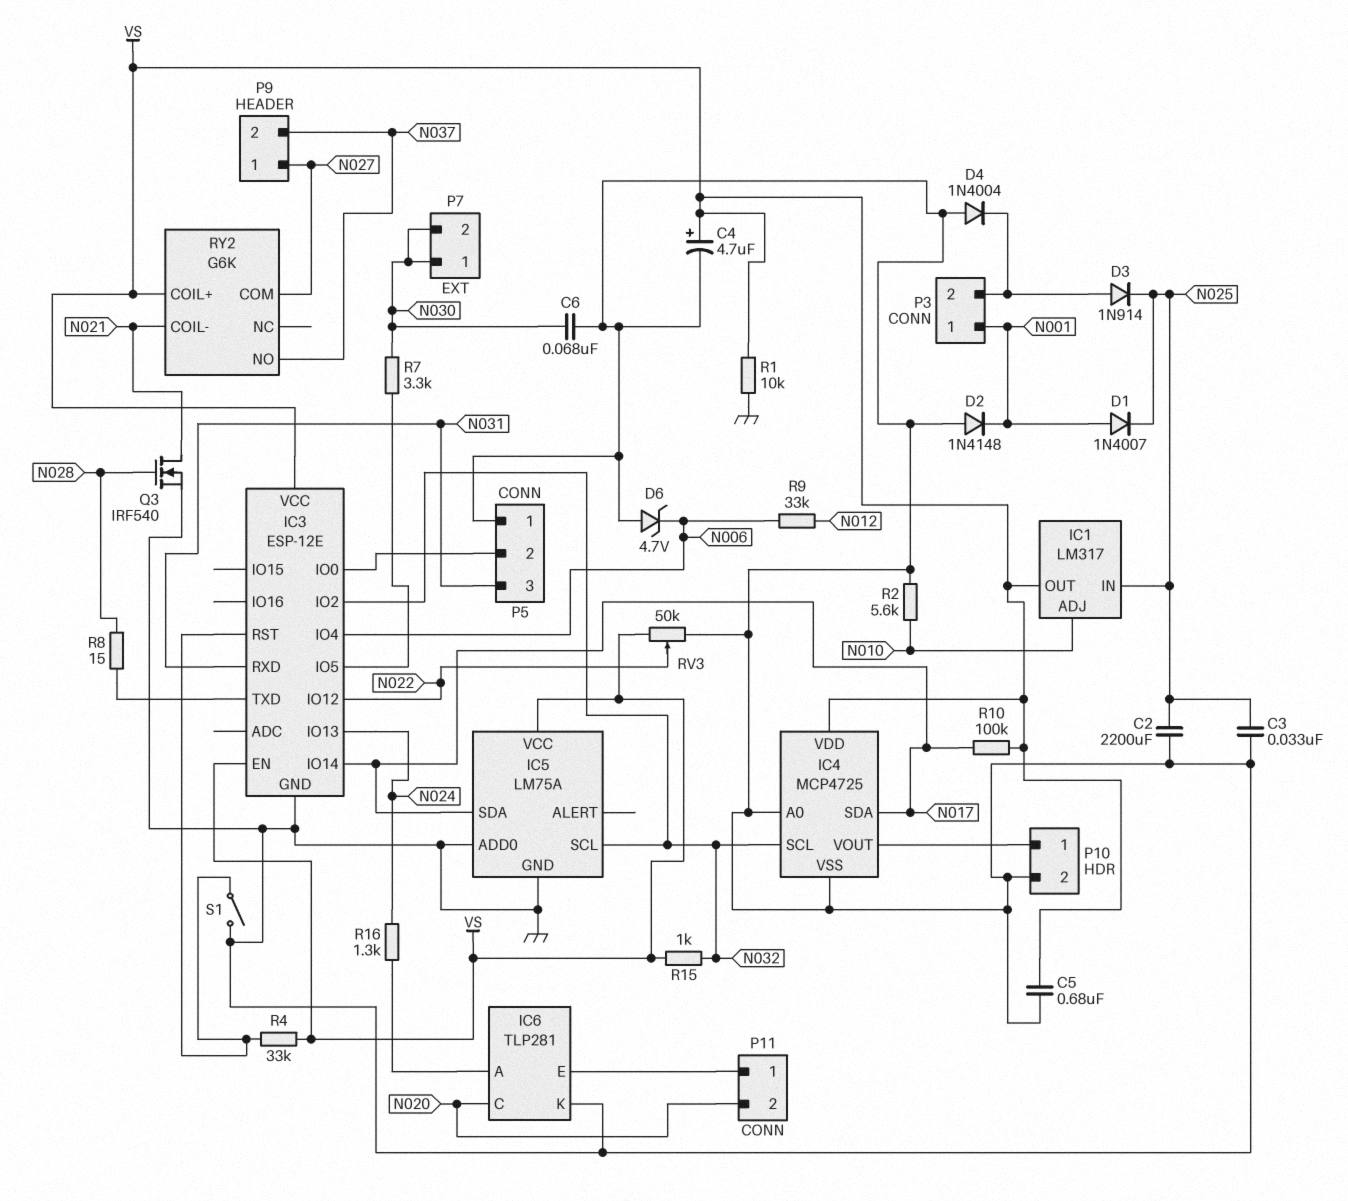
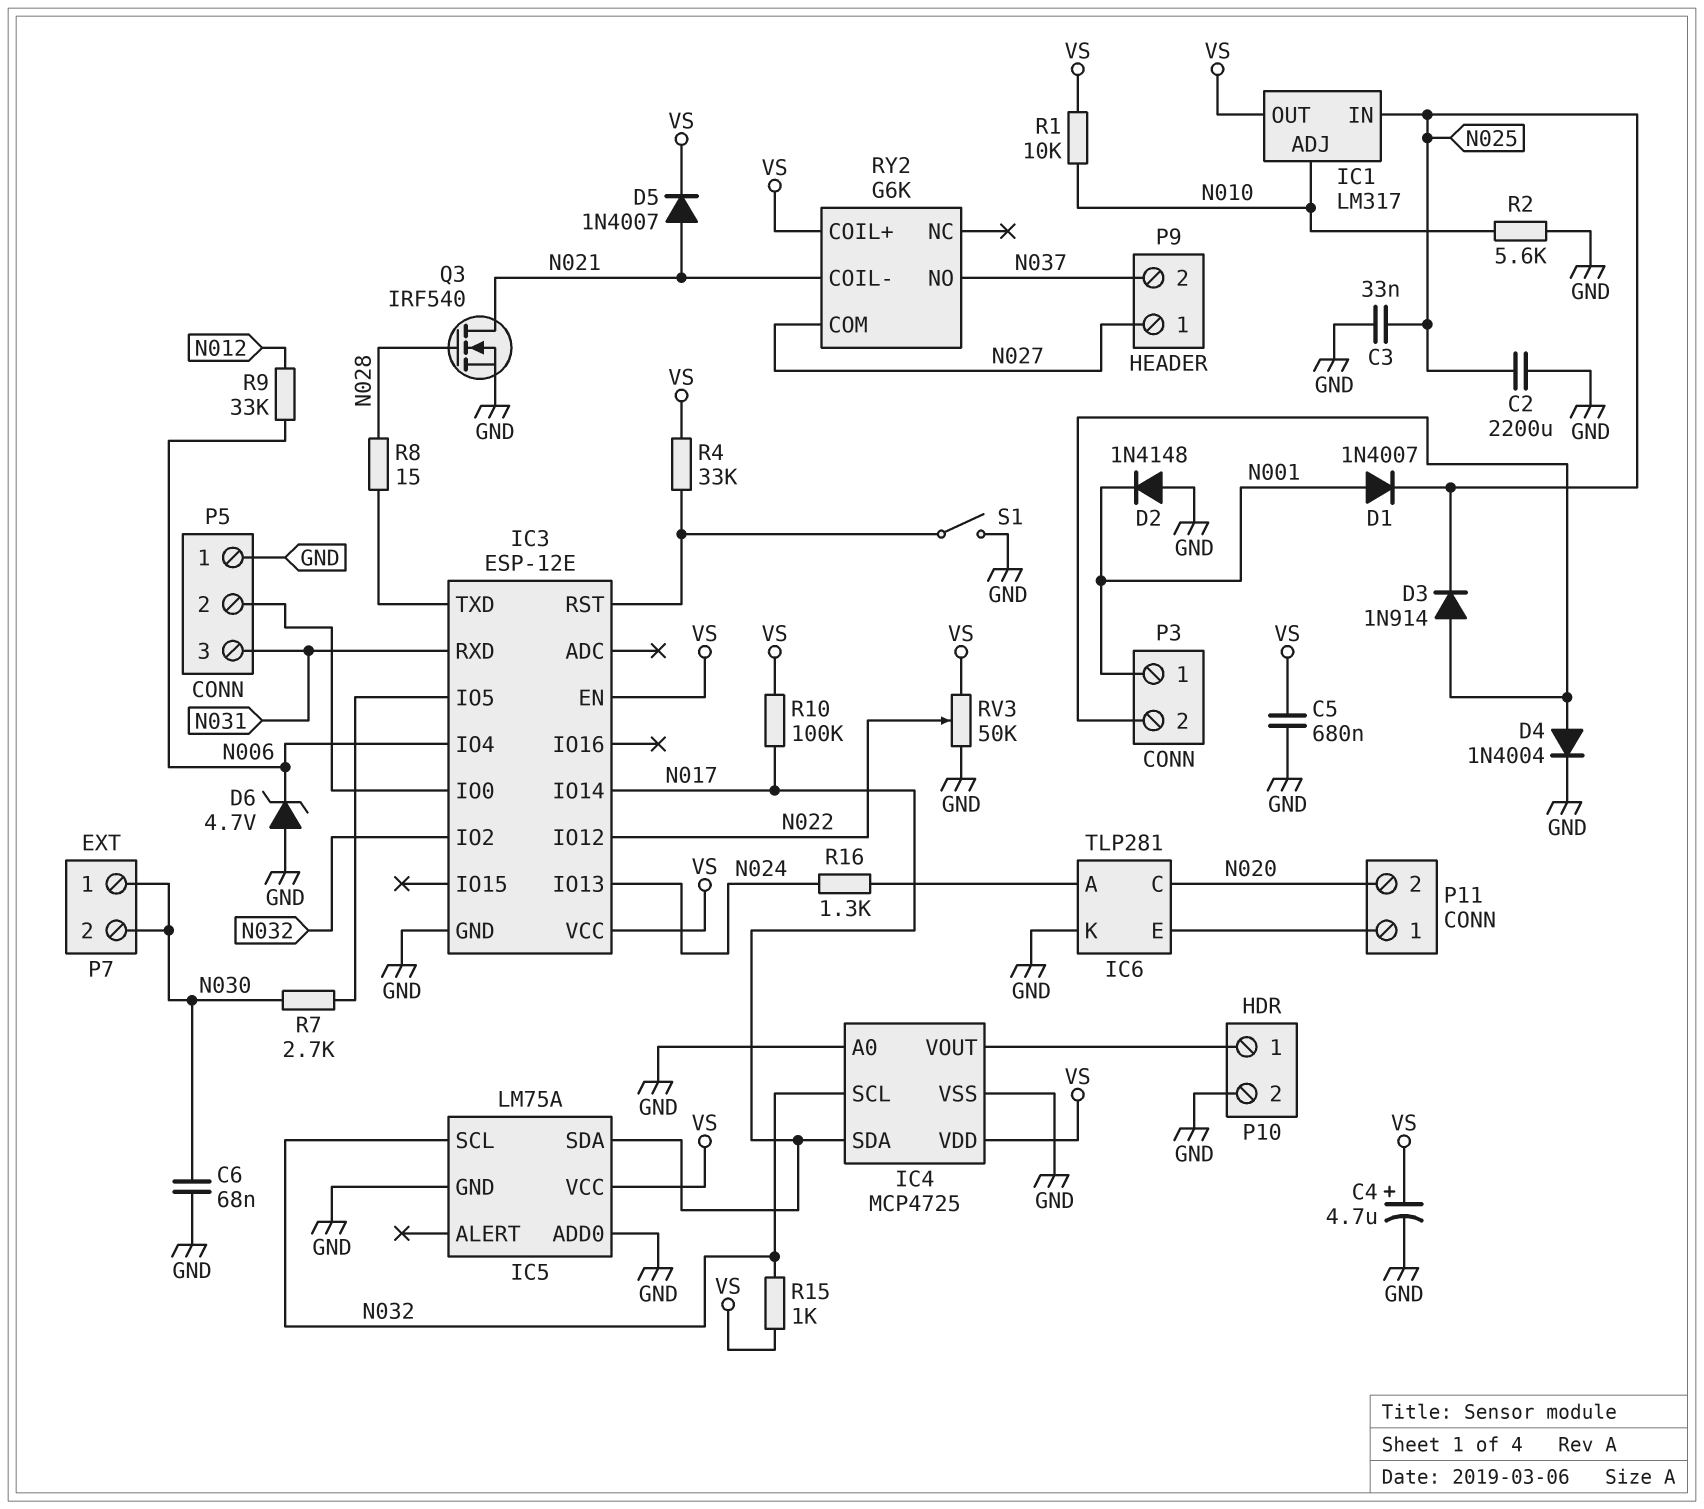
D4: diode 1N4004 (A GND, K P3/2) -> diode 1N4004 (A P3/2, K GND)
D5: none -> diode 1N4007 (A N021, K VS)
R1: 10k (GND, VS) -> 10k (N010, VS)
R7: 3.3k (IC3/IO5, N030) -> 2.7k (IC3/IO5, N030)

